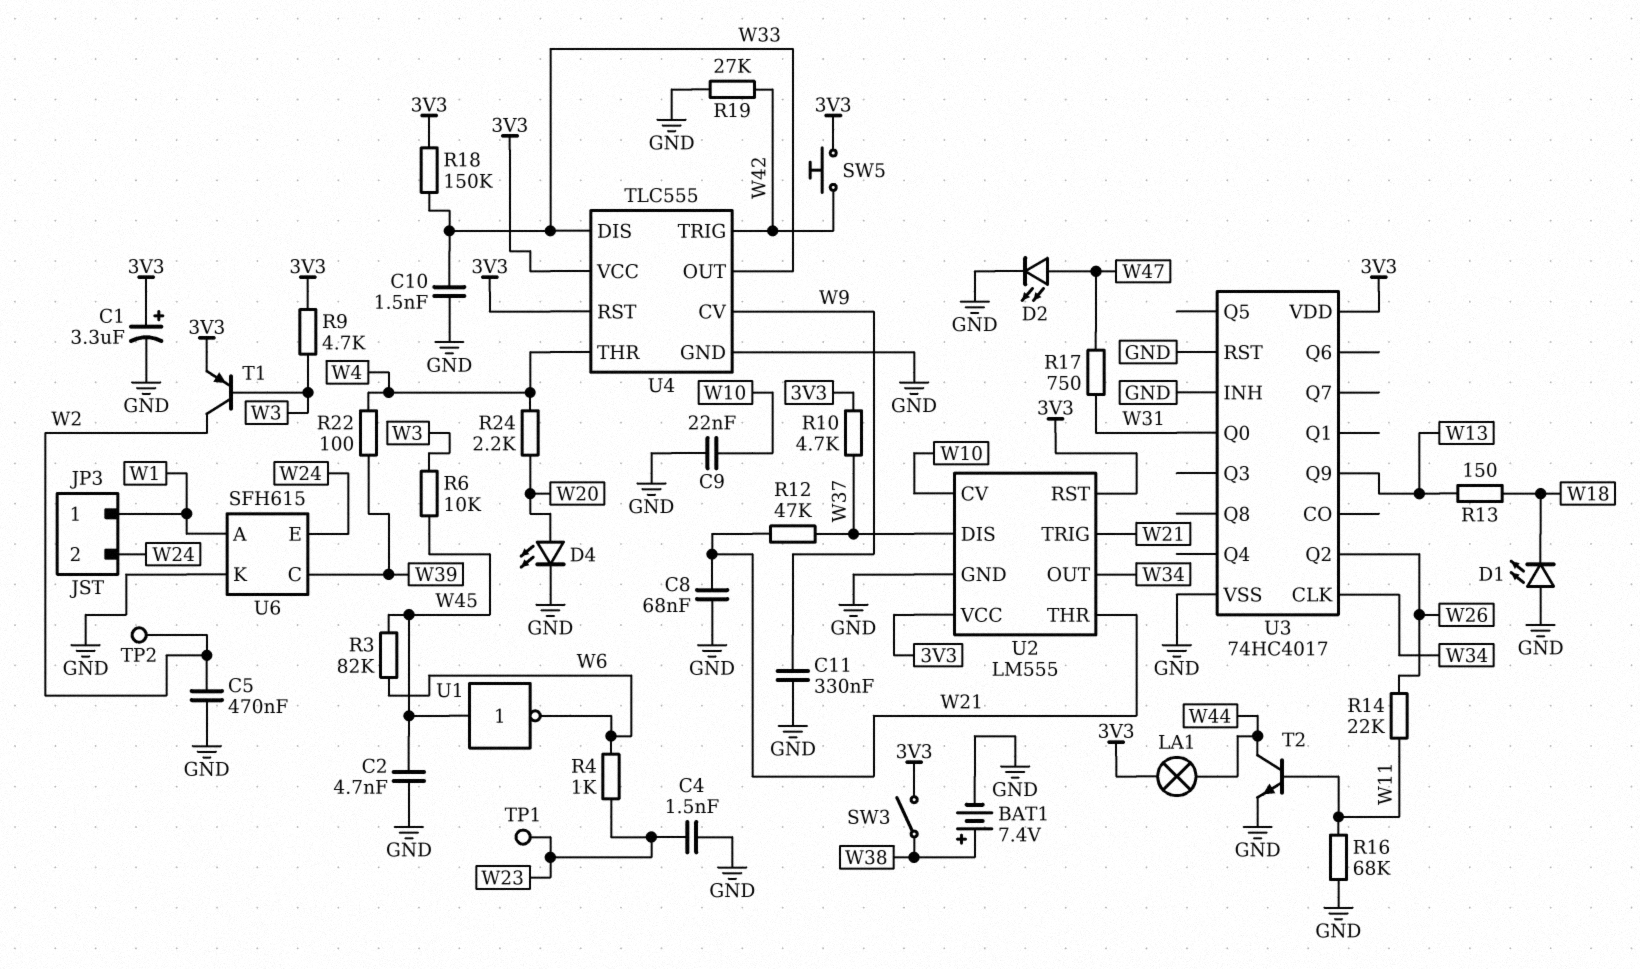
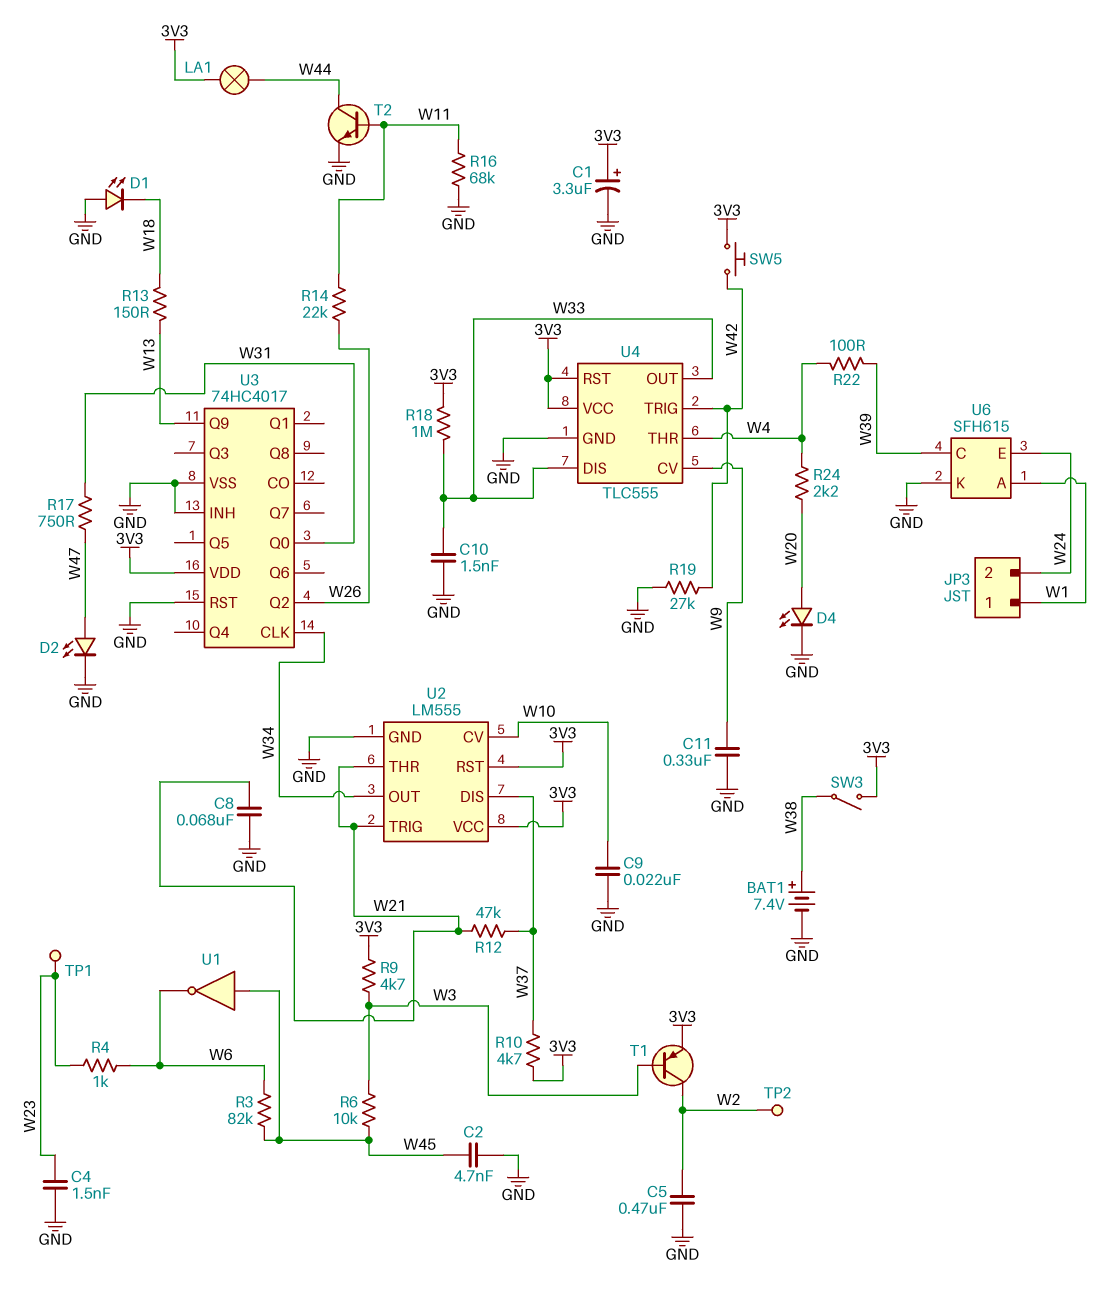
R18: 150k (3V3, W33) -> 1M (3V3, W33)

